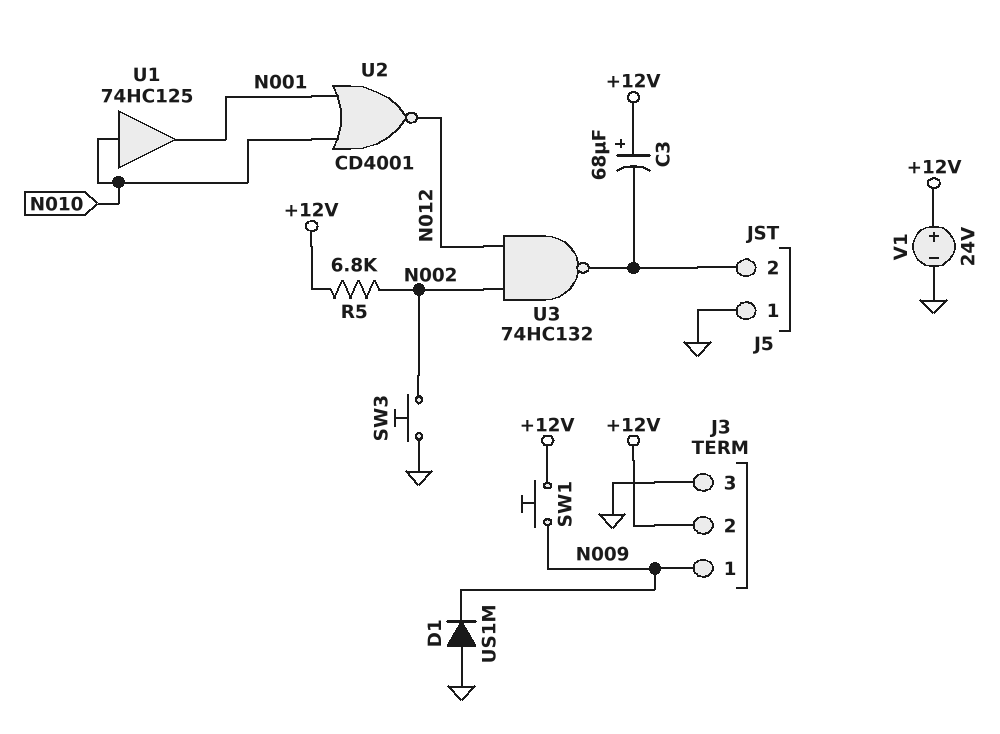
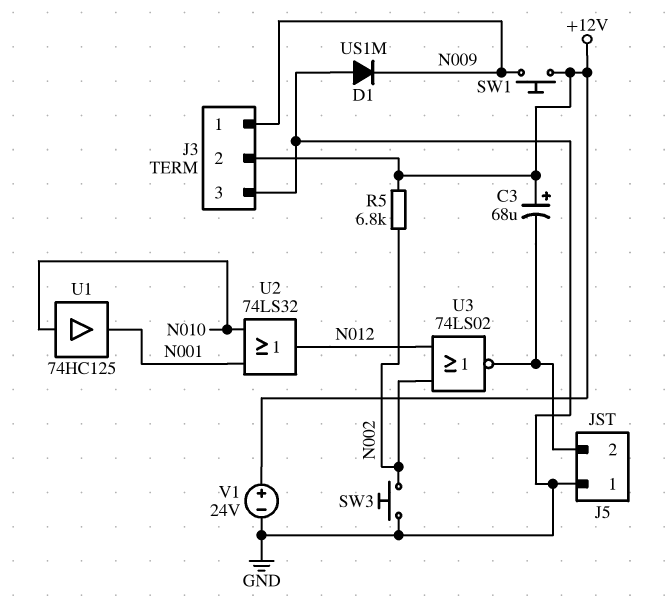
U2: NOR CD4001 (in N001, in N010, out N012) -> OR 74LS32 (in N001, in N010, out N012)
U3: NAND 74HC132 (in N002, in N012, out J5/2) -> NOR 74LS02 (in N002, in N012, out J5/2)

